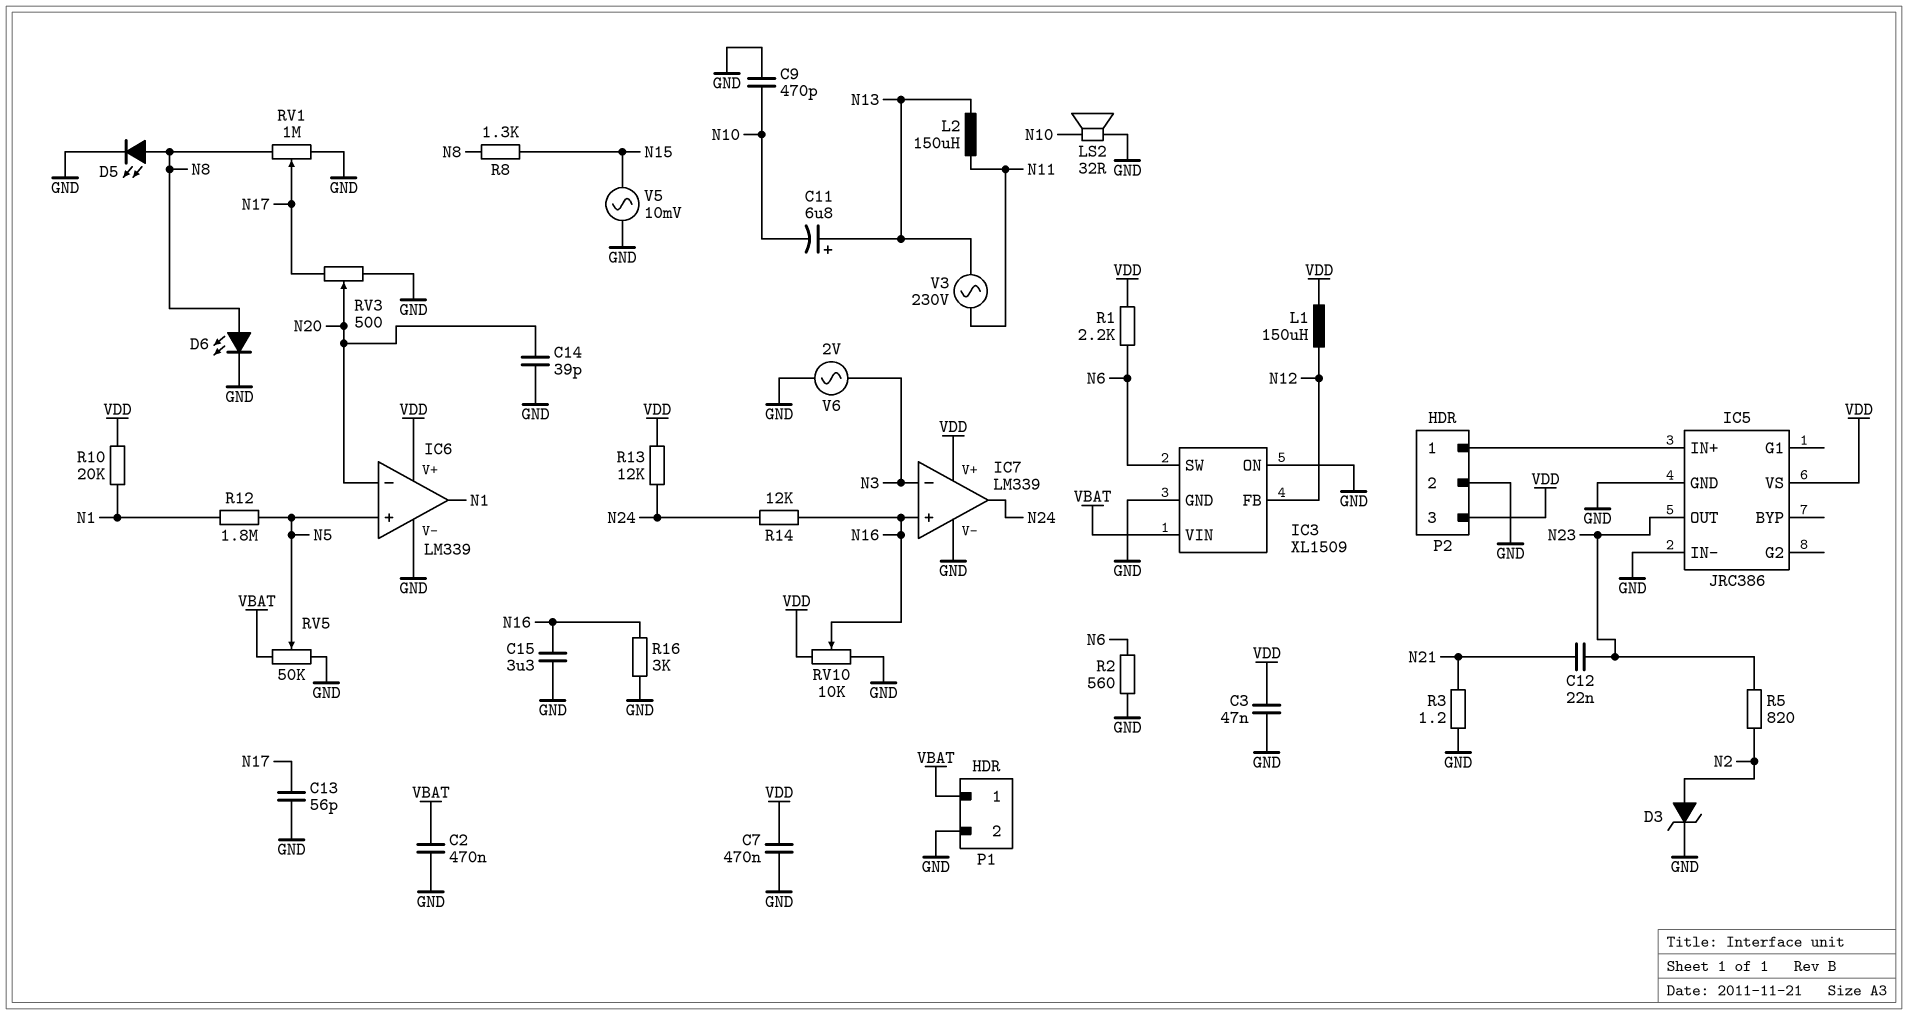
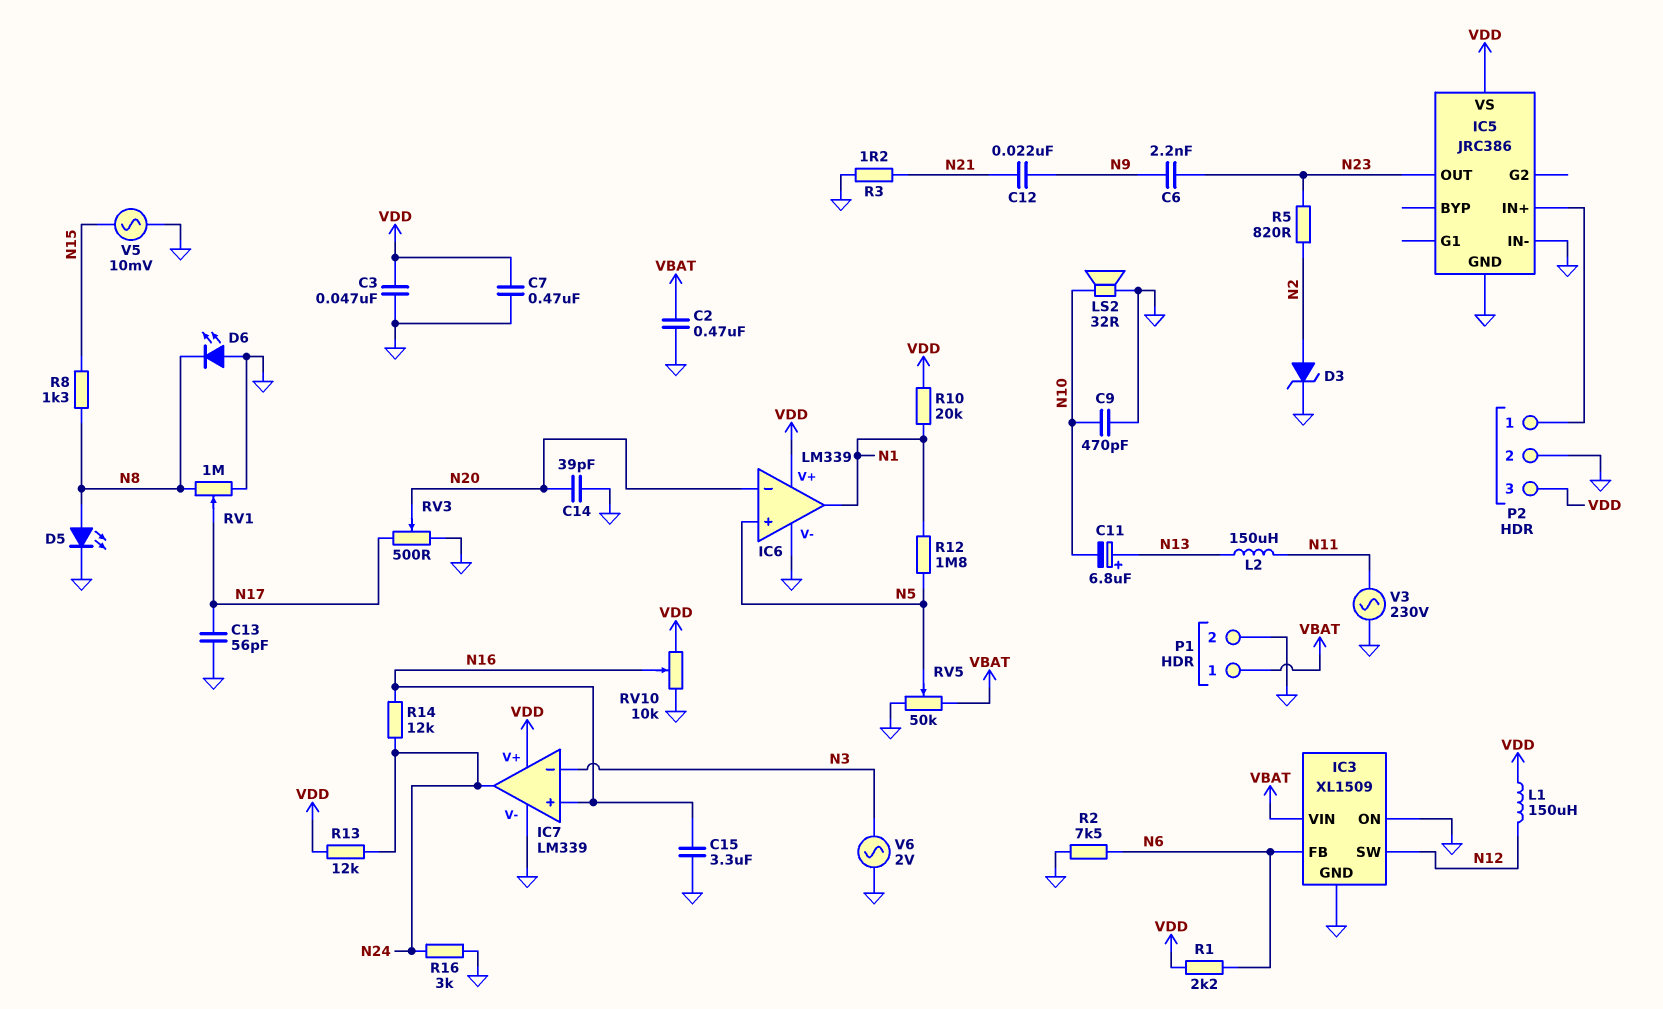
C6: none -> 2.2nF (N9, N23)
C12: 22nF (N21, N23) -> 22nF (N9, N21)
D6: LED (A N8, K GND) -> LED (A GND, K N8)
IC3 pin FB: N12 -> N6
IC3 pin SW: N6 -> N12
R2: 560 (GND, N6) -> 7.5k (GND, N6)
R16: 3k (GND, N16) -> 3k (GND, N24)
V3: AC 230V (N11, N13) -> AC 230V (GND, N11)

